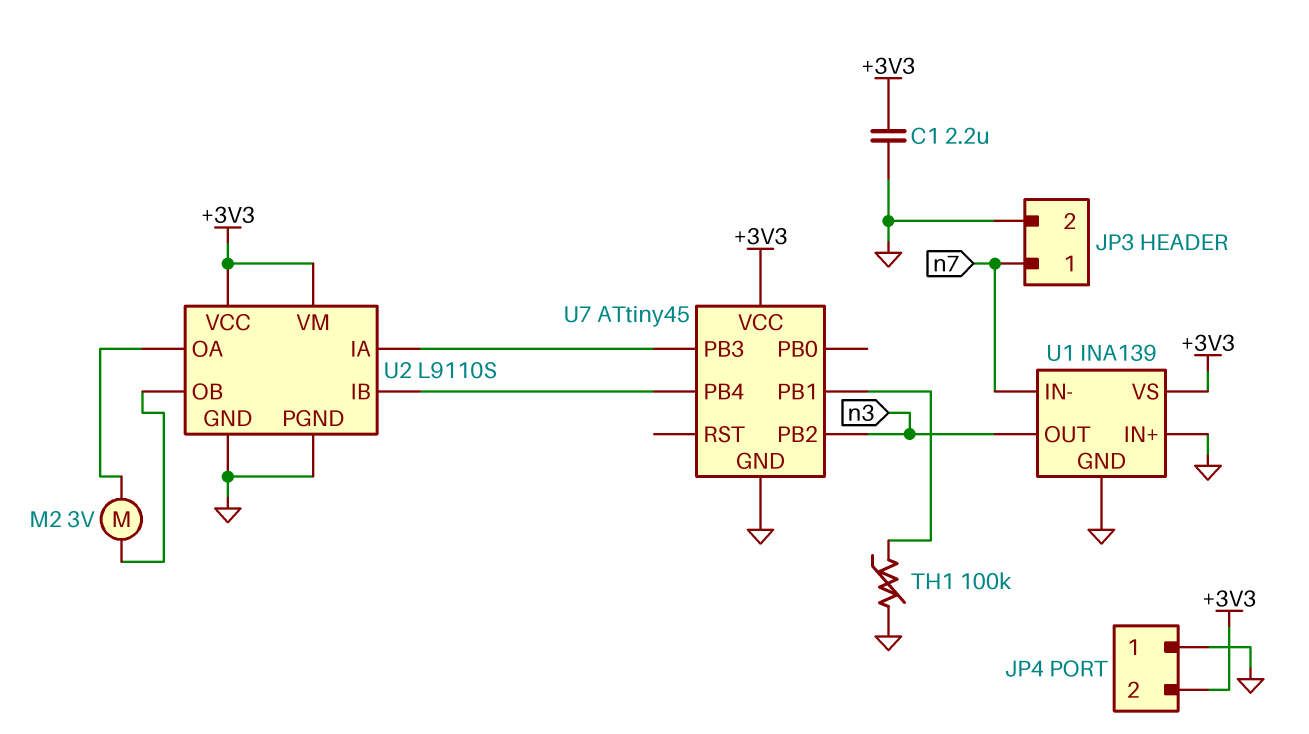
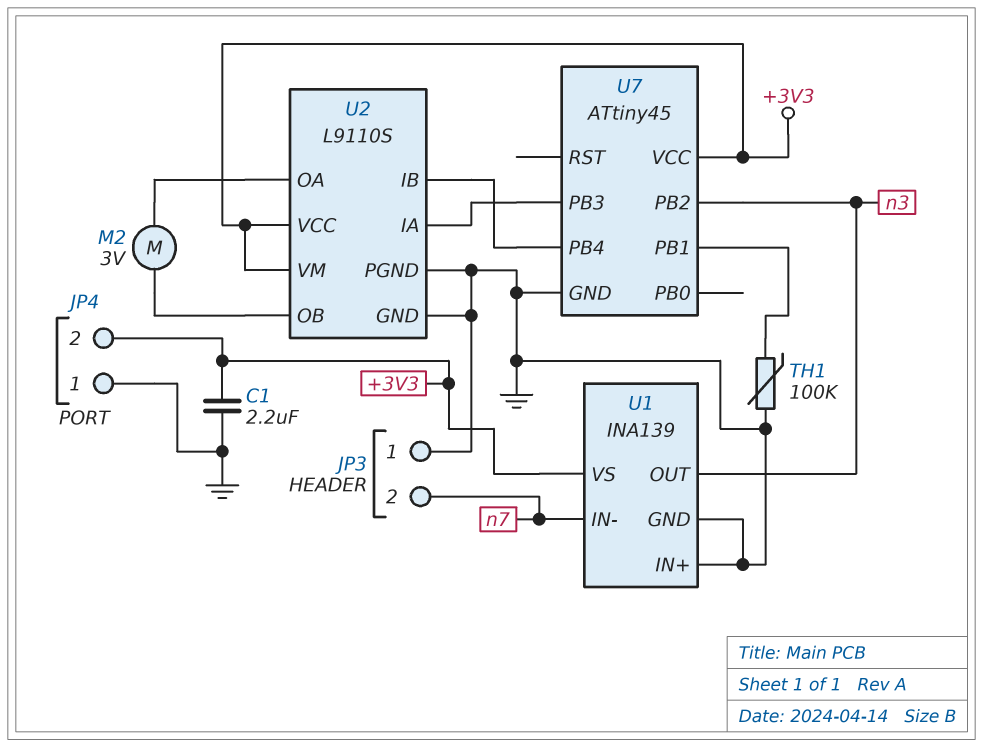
JP3 pin 1: n7 -> GND
JP3 pin 2: GND -> n7

